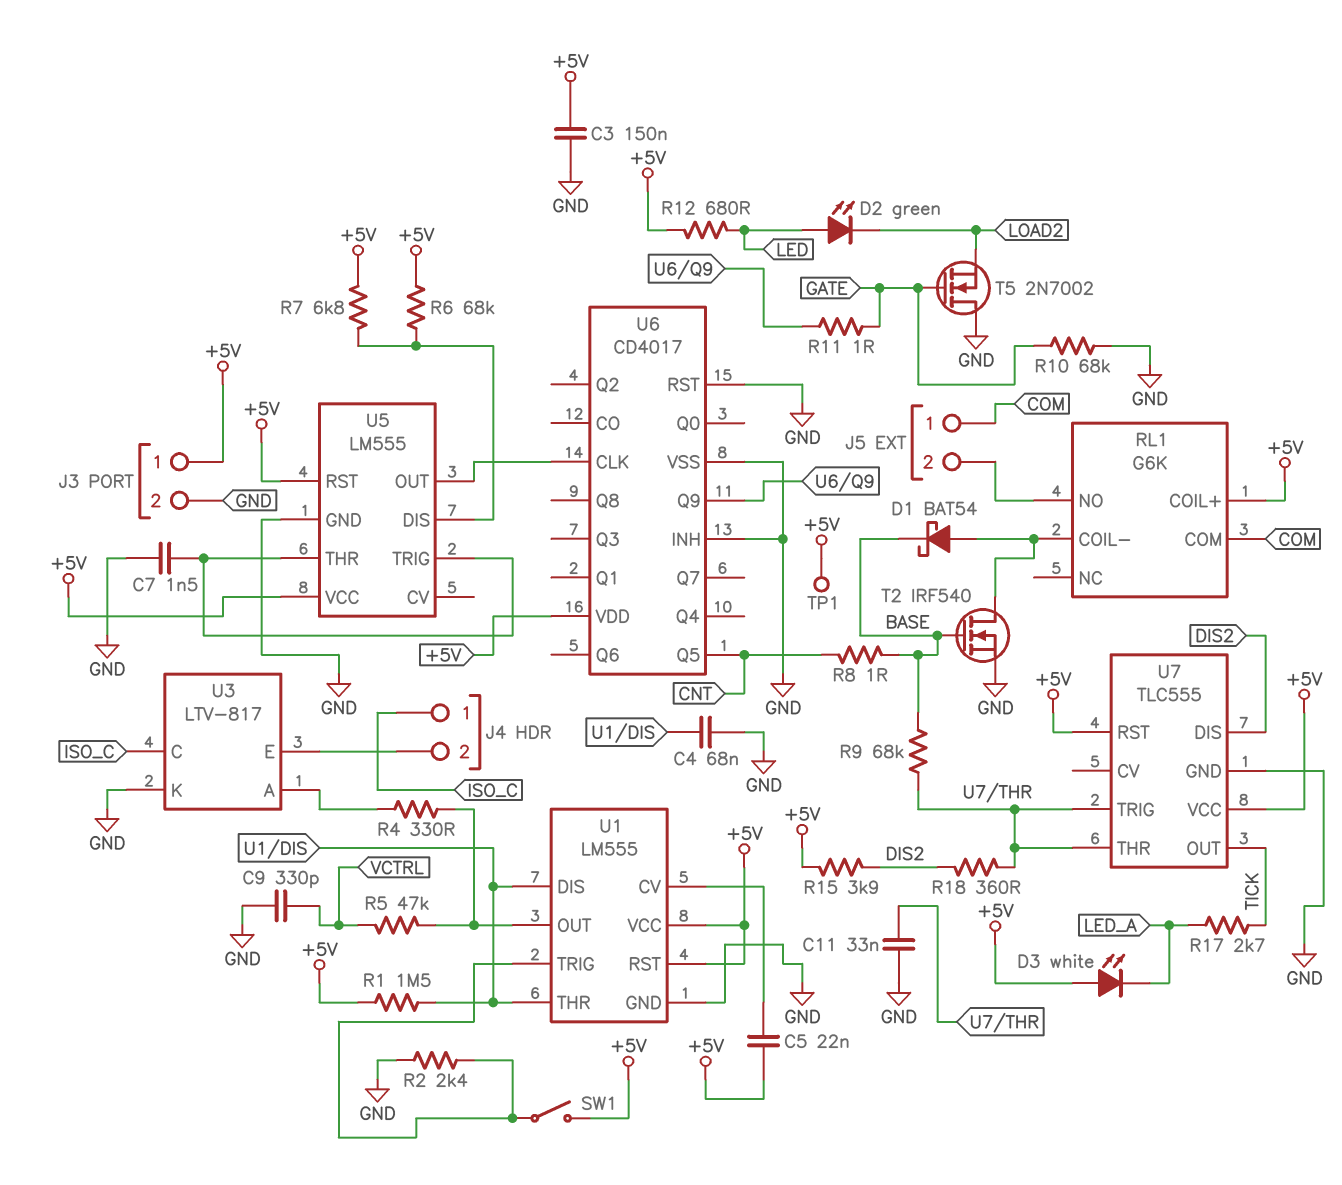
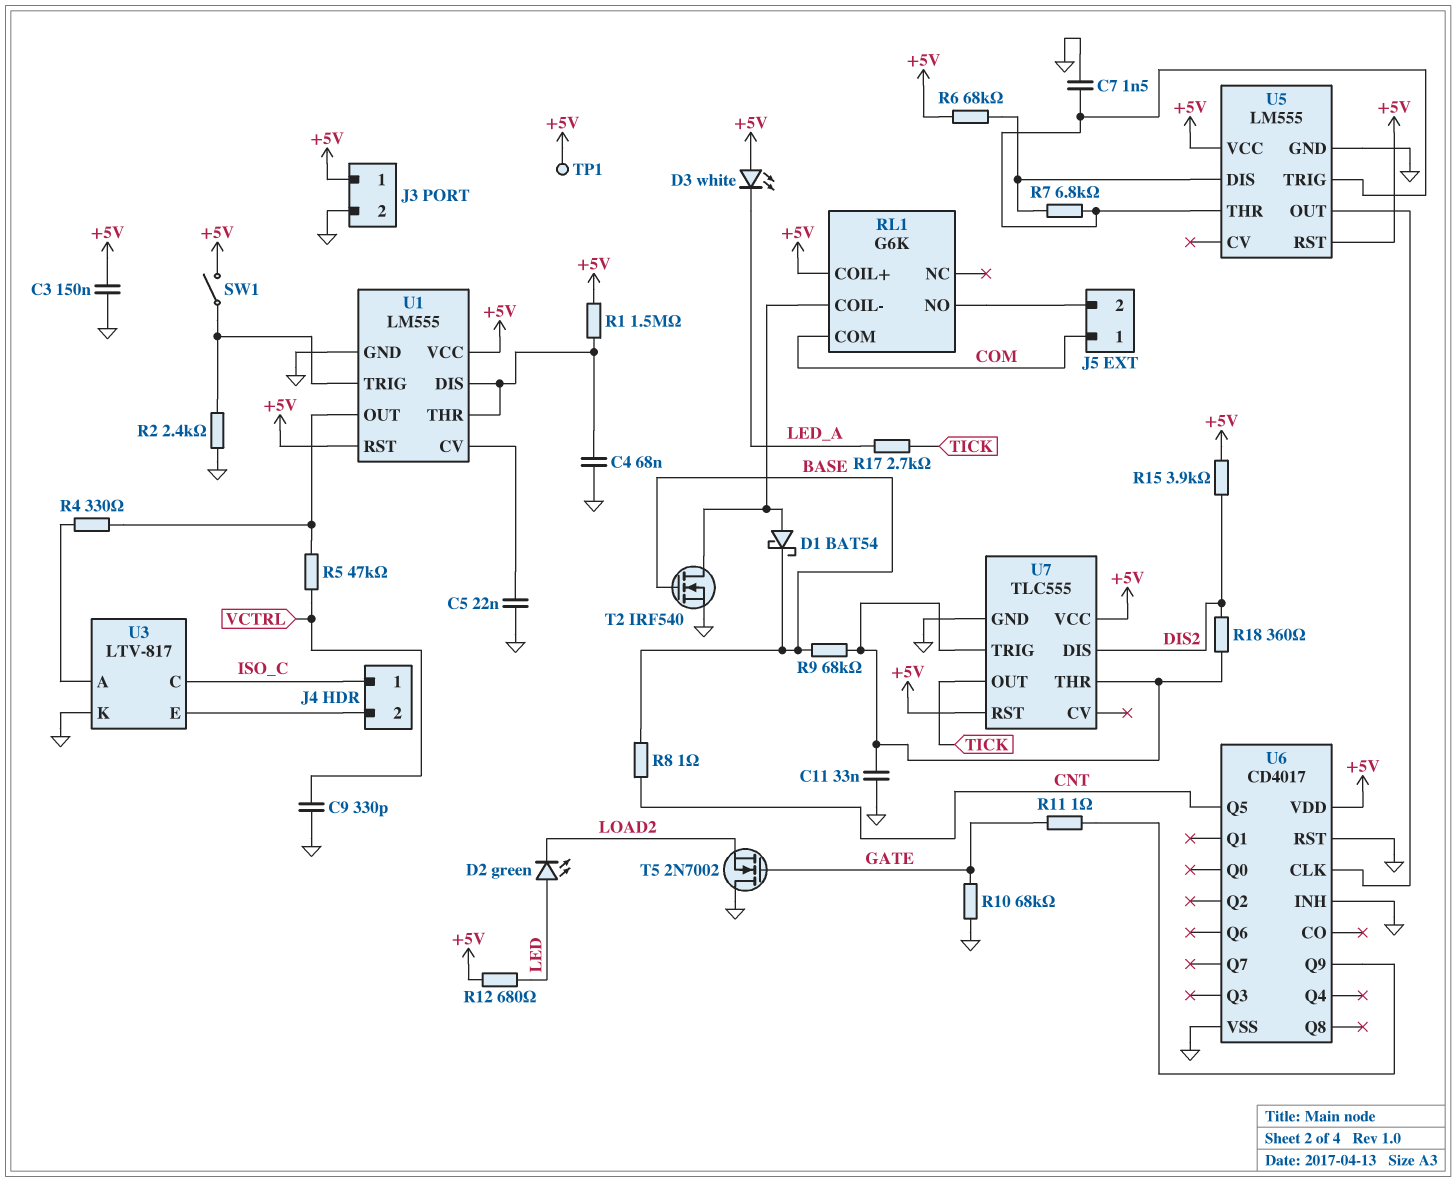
C5: 22nF (+5V, U1/CV) -> 22nF (GND, U1/CV)
R7: 6.8k (+5V, U5/DIS) -> 6.8k (U5/DIS, U5/THR)

